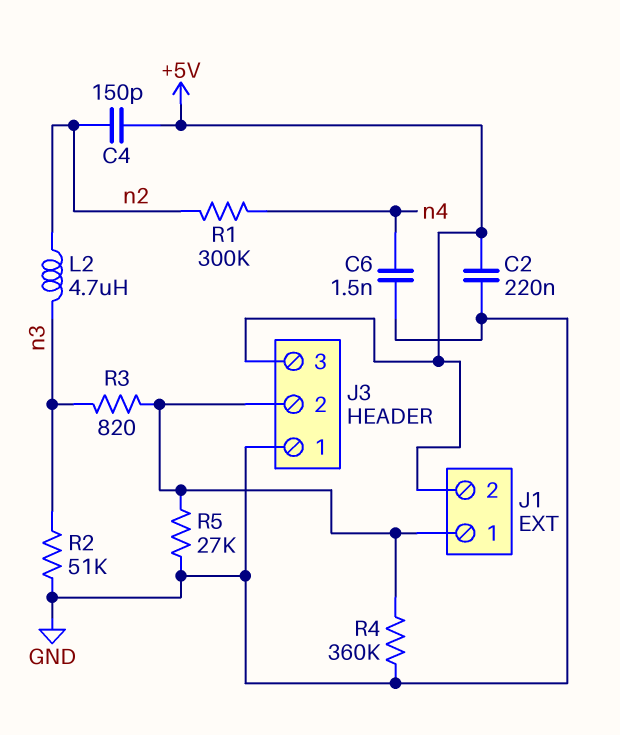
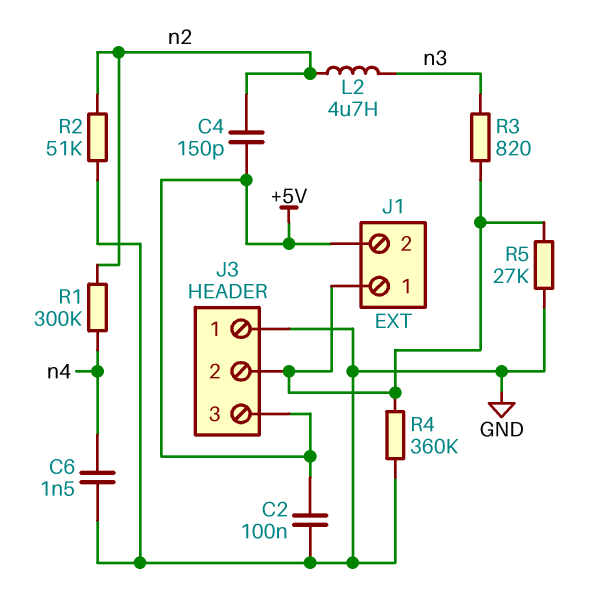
C2: 220nF (+5V, GND) -> 100nF (+5V, GND)
R2: 51k (GND, n3) -> 51k (GND, n2)

